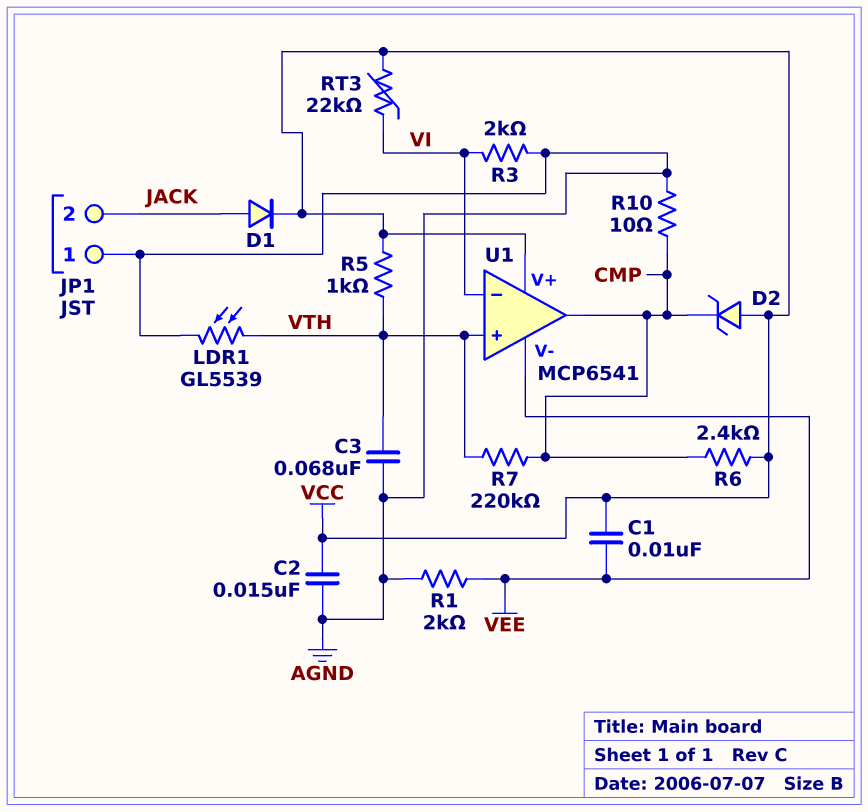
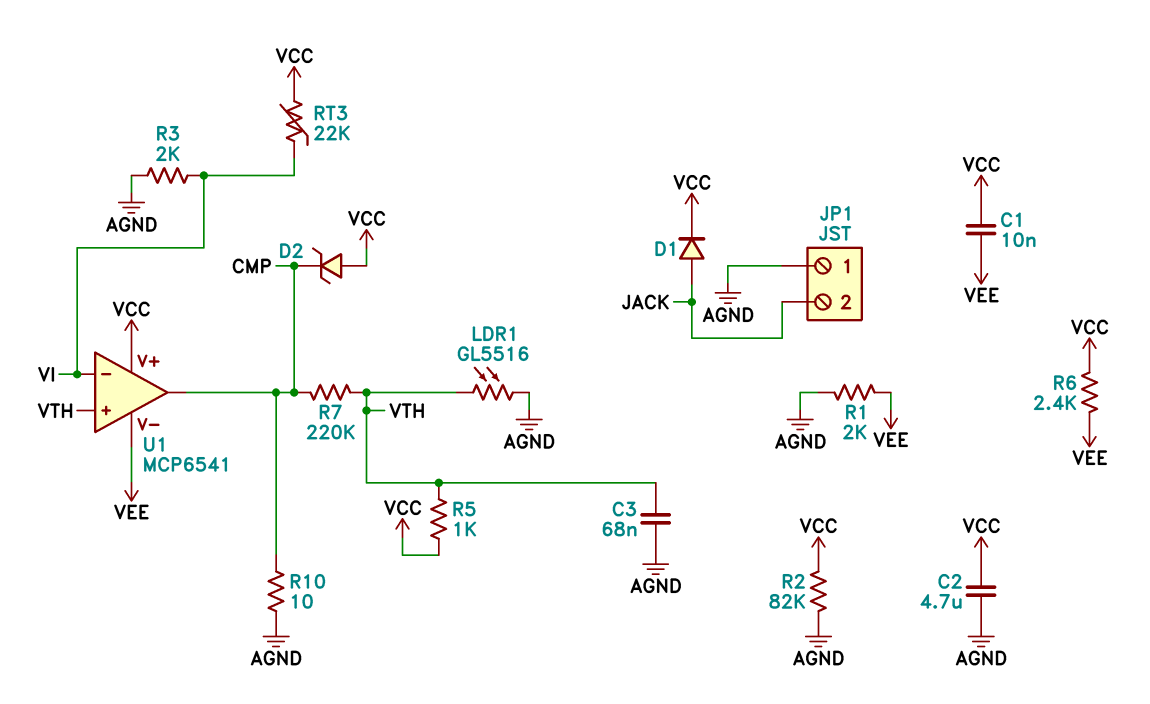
C2: 15nF (AGND, VCC) -> 4.7uF (AGND, VCC)
LDR1: GL5539 (AGND, VTH) -> GL5516 (AGND, VTH)
R2: none -> 82k (AGND, VCC)
R6: 2.4k (CMP, VCC) -> 2.4k (VCC, VEE)

